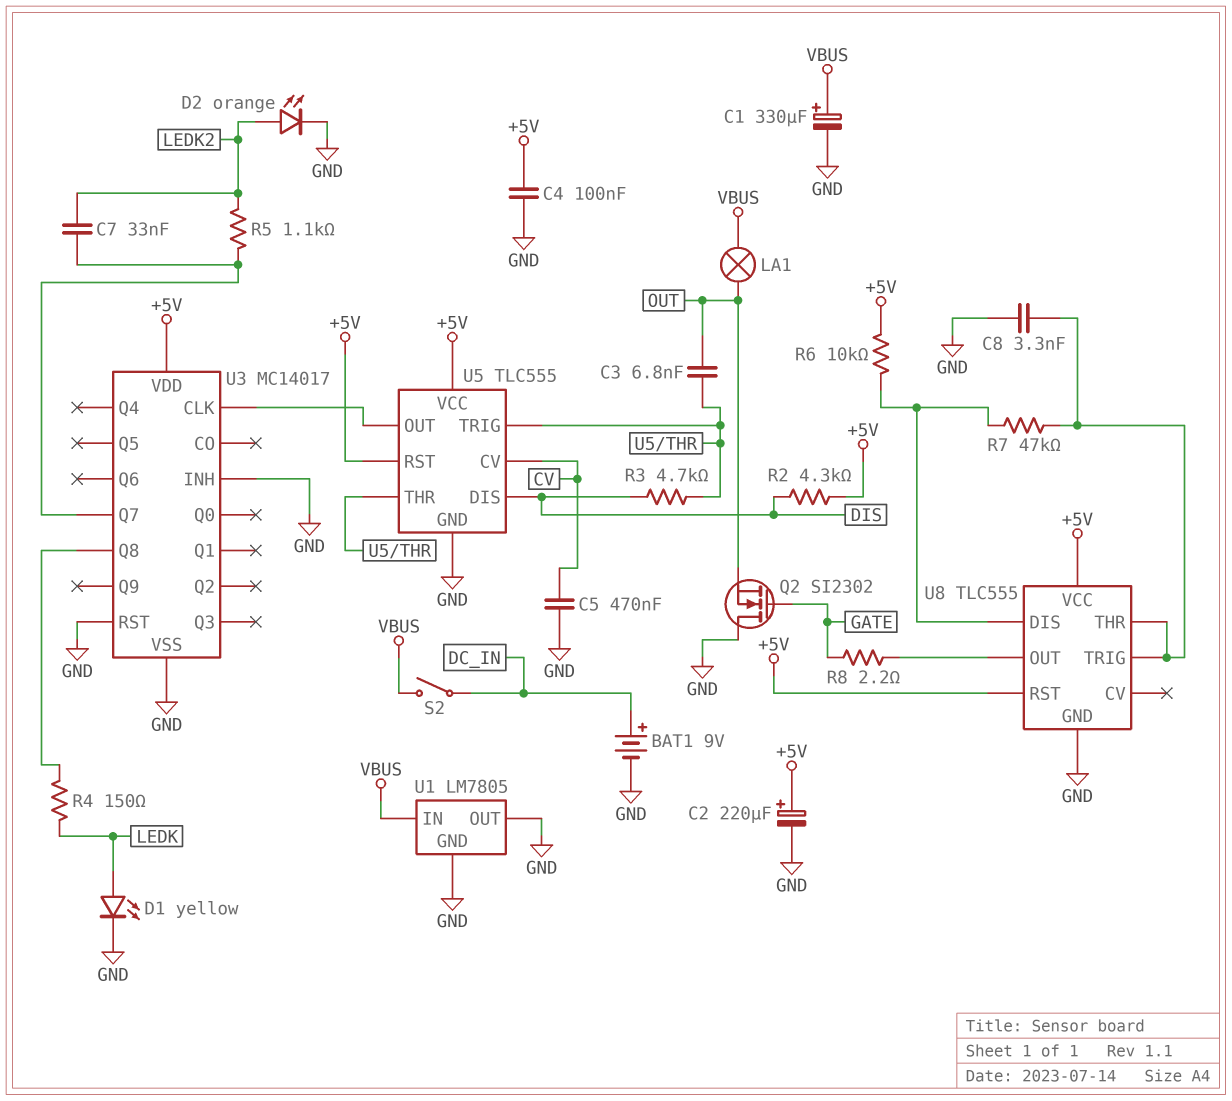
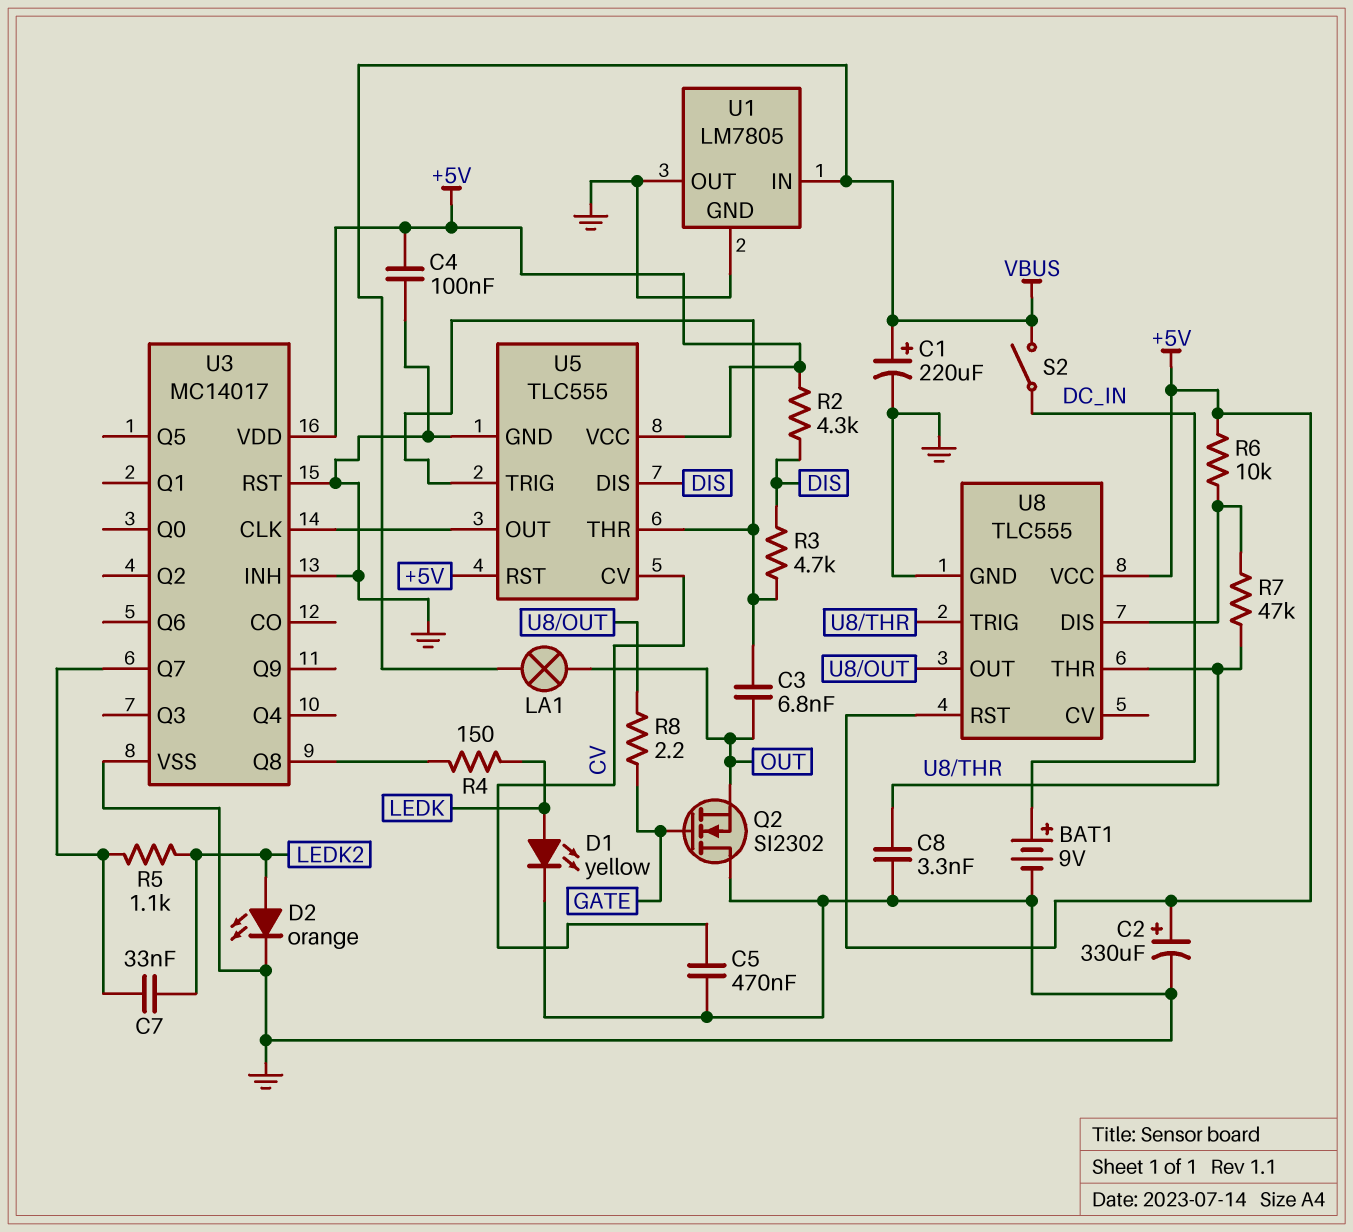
C1: 330uF (plus VBUS, minus GND) -> 220uF (plus VBUS, minus GND)
C2: 220uF (plus +5V, minus GND) -> 330uF (plus +5V, minus GND)

